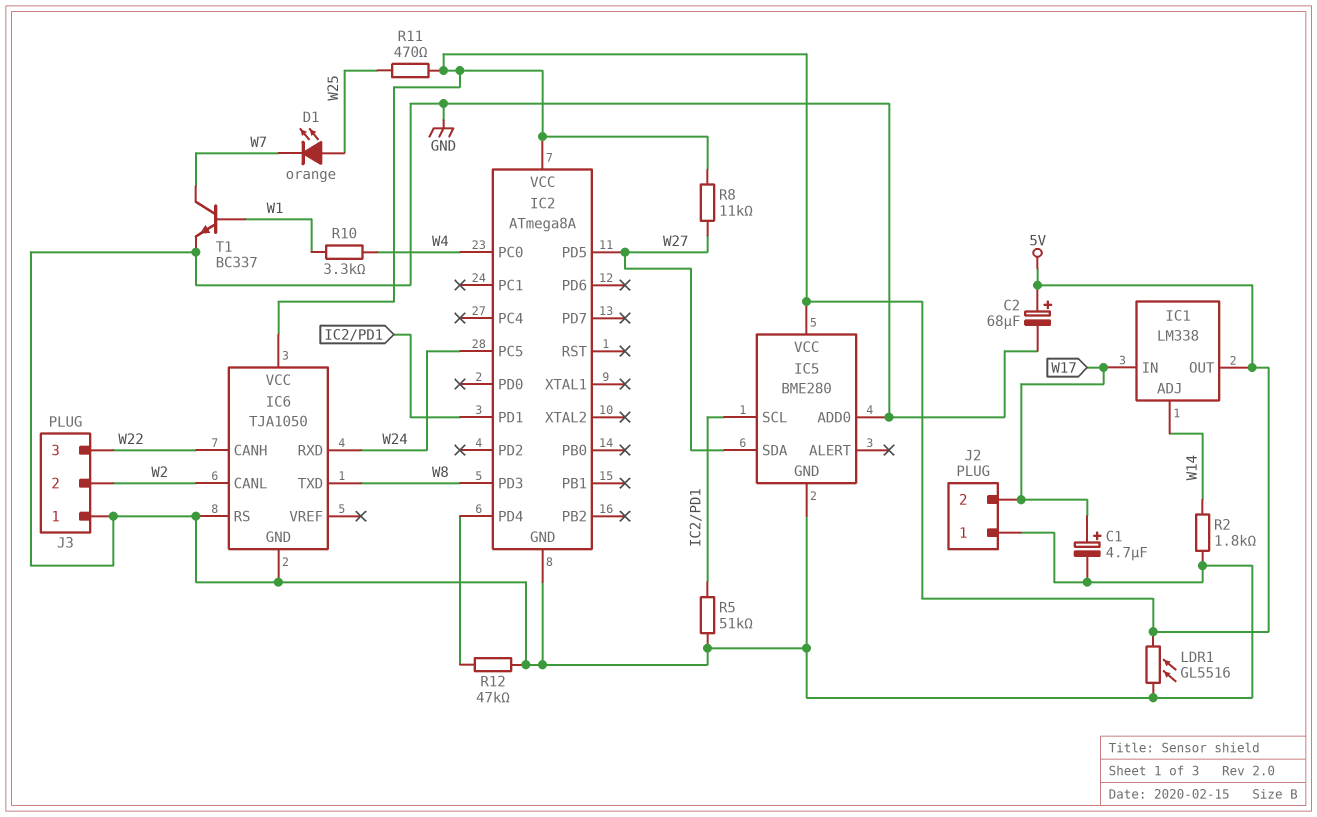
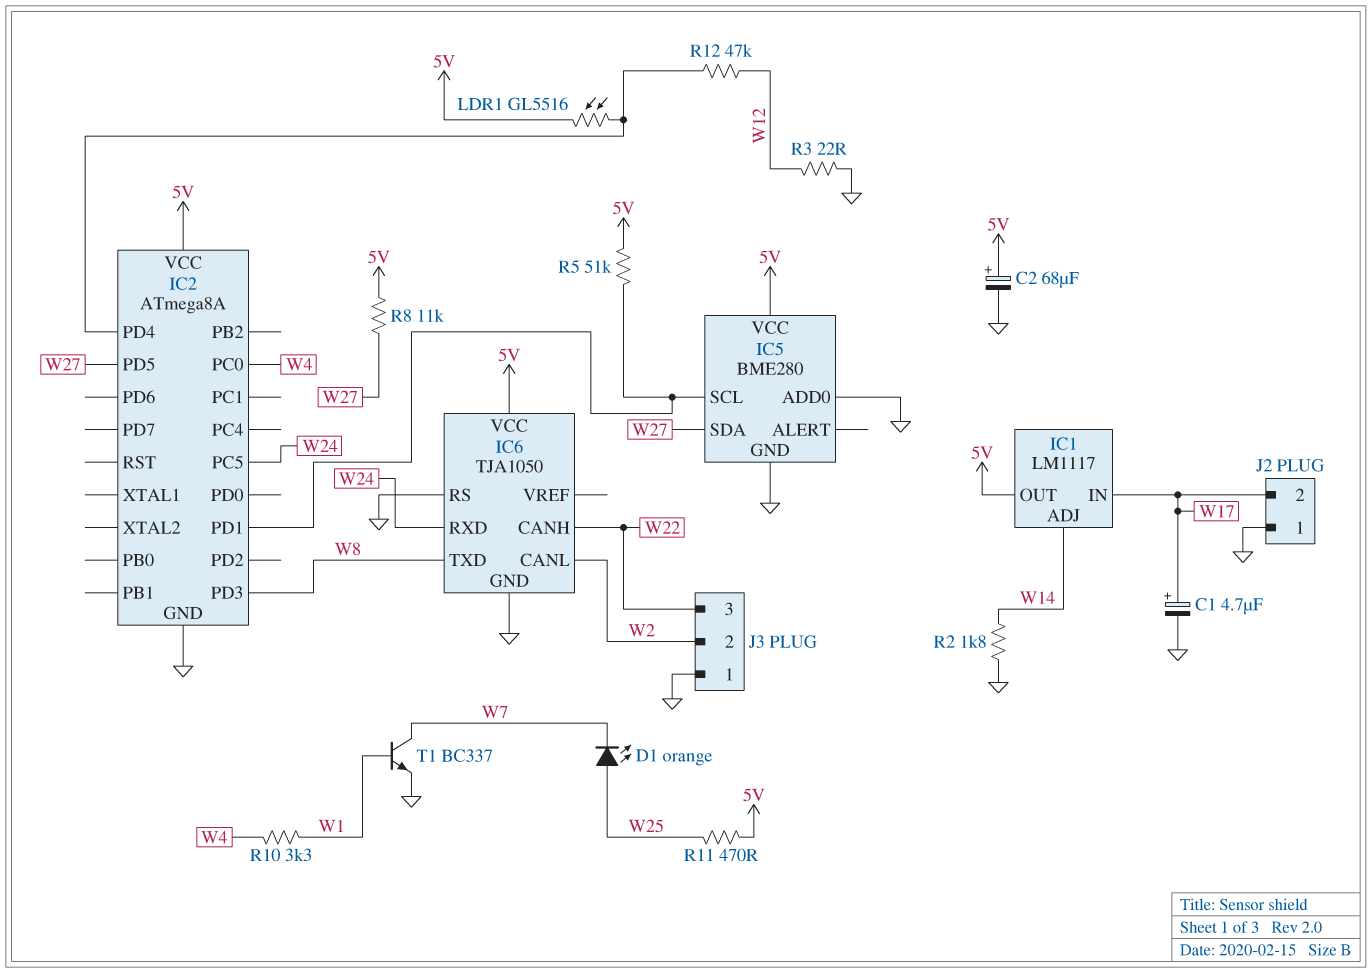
IC1: LM338 -> LM1117
LDR1: GL5516 (5V, GND) -> GL5516 (5V, IC2/PD4)
R3: none -> 22 (GND, W12)
R5: 51k (GND, IC2/PD1) -> 51k (5V, IC2/PD1)
R12: 47k (GND, IC2/PD4) -> 47k (IC2/PD4, W12)

